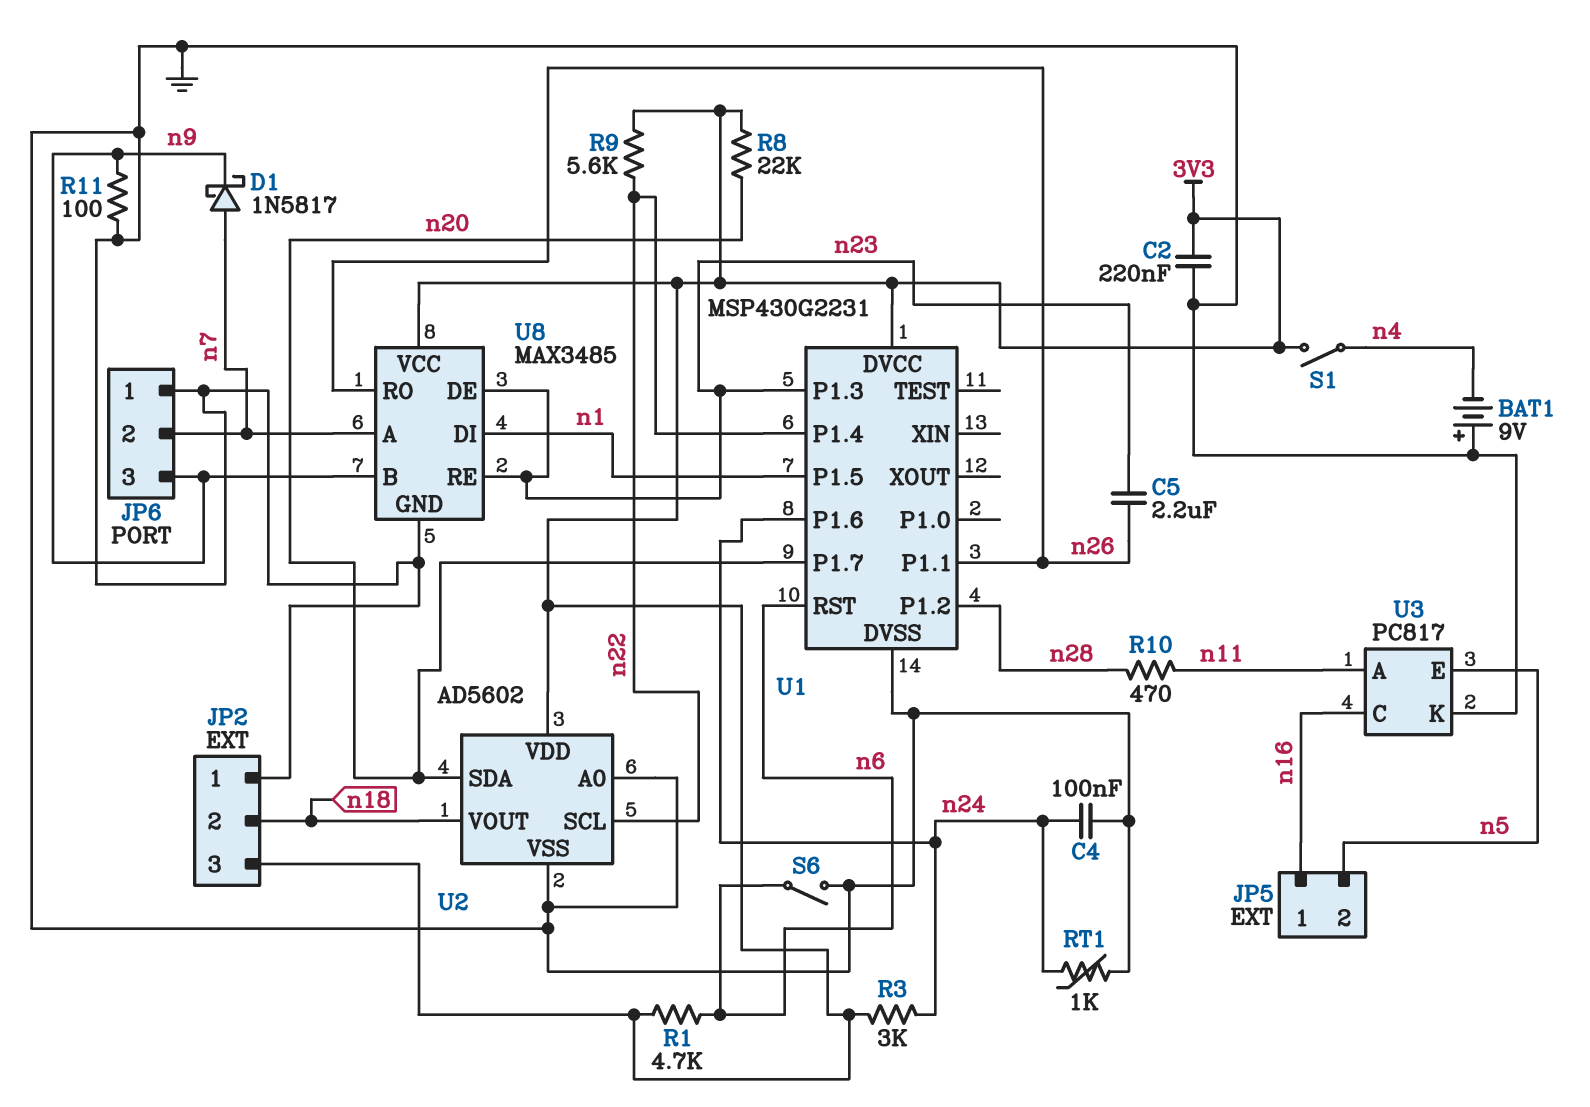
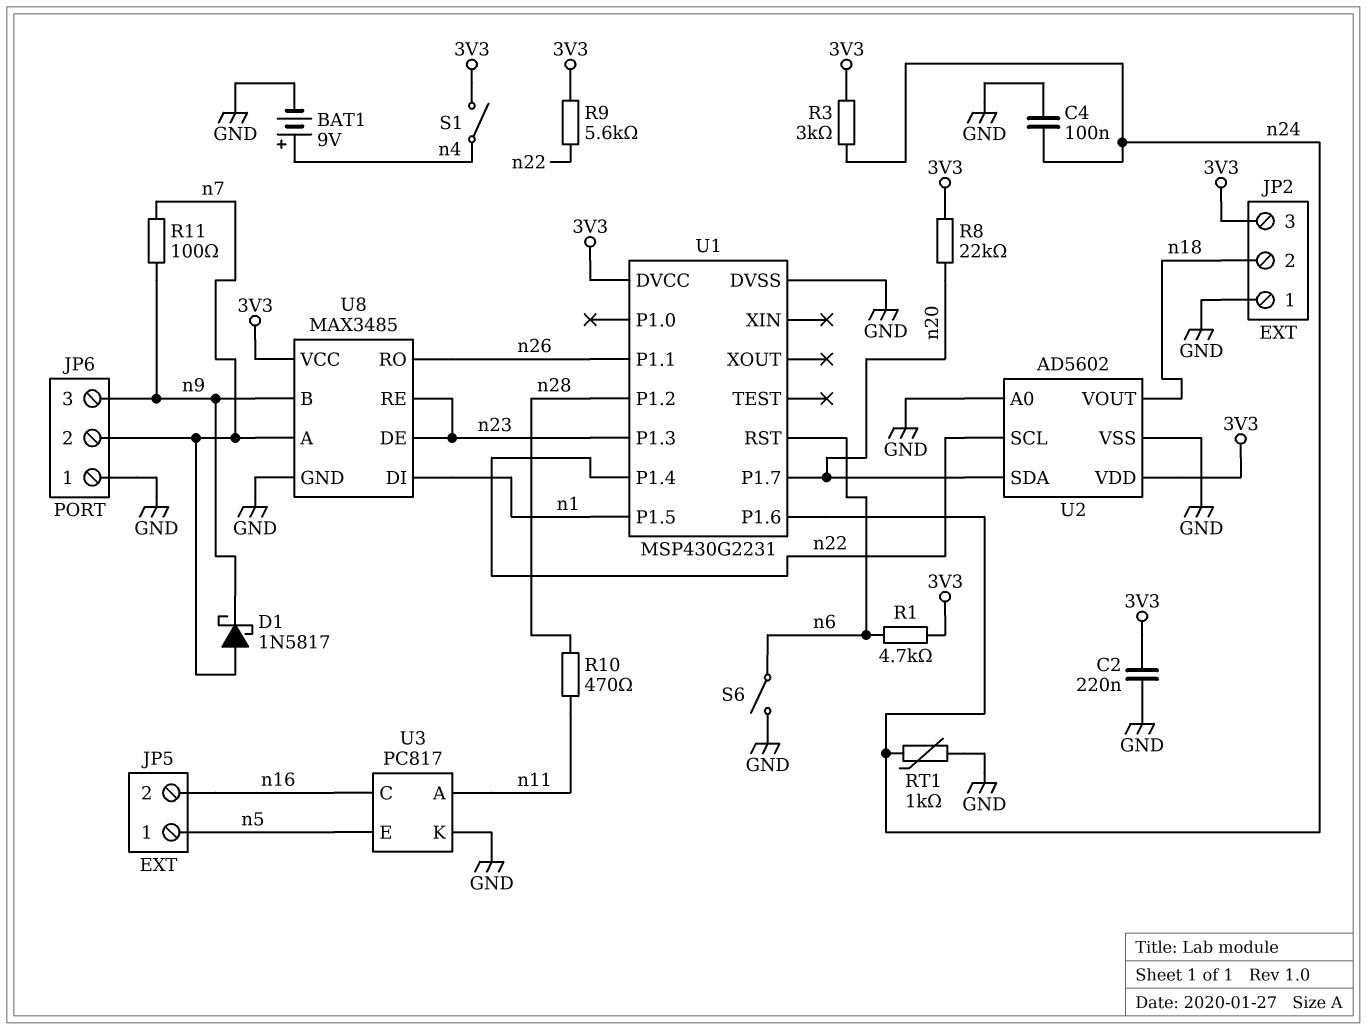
BAT1: 9V (plus GND, minus n4) -> 9V (plus n4, minus GND)
C5: 2.2uF (n23, n26) -> none
JP5 pin 1: n16 -> n5
JP5 pin 2: n5 -> n16
R11: 100 (GND, n9) -> 100 (n7, n9)

